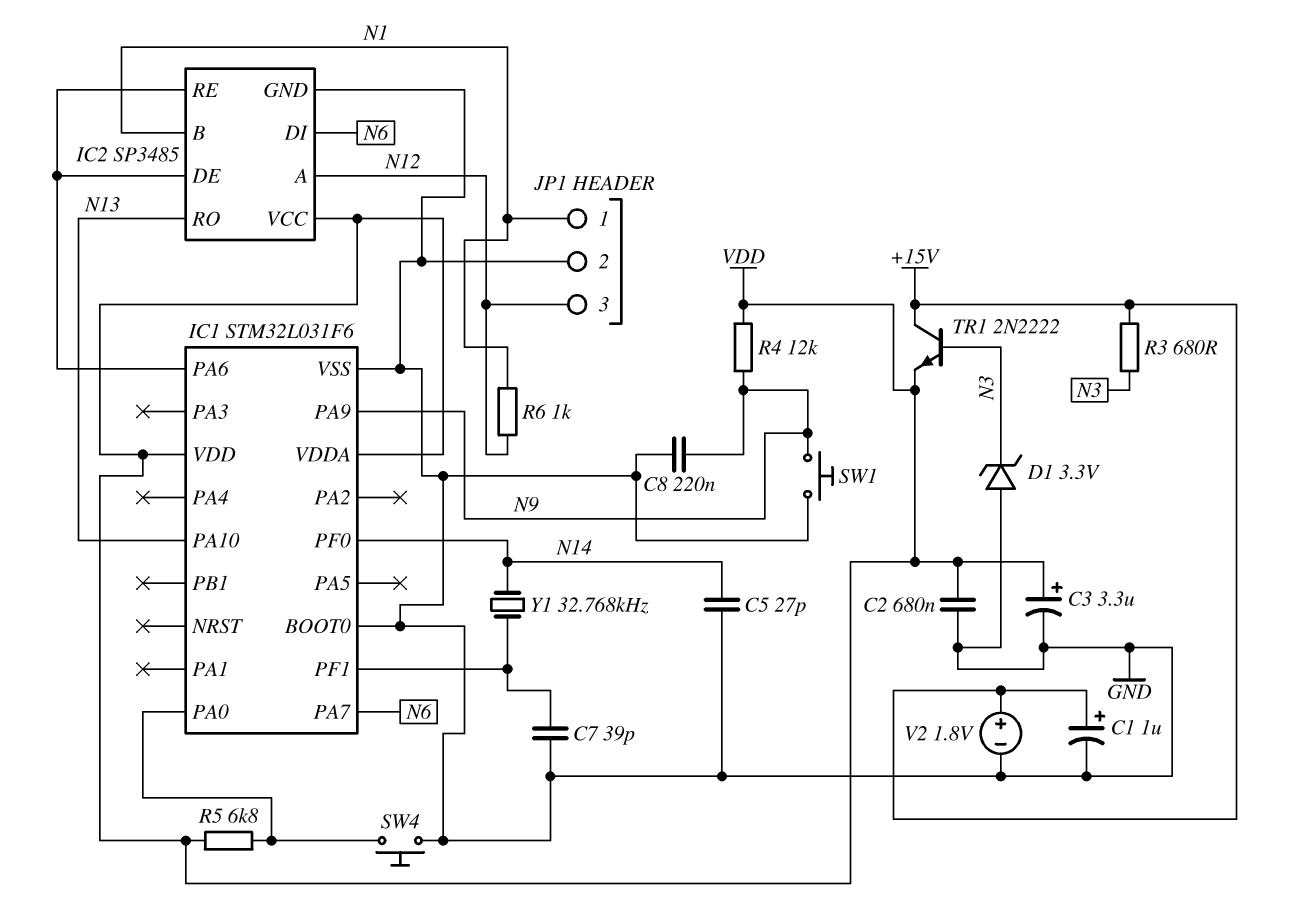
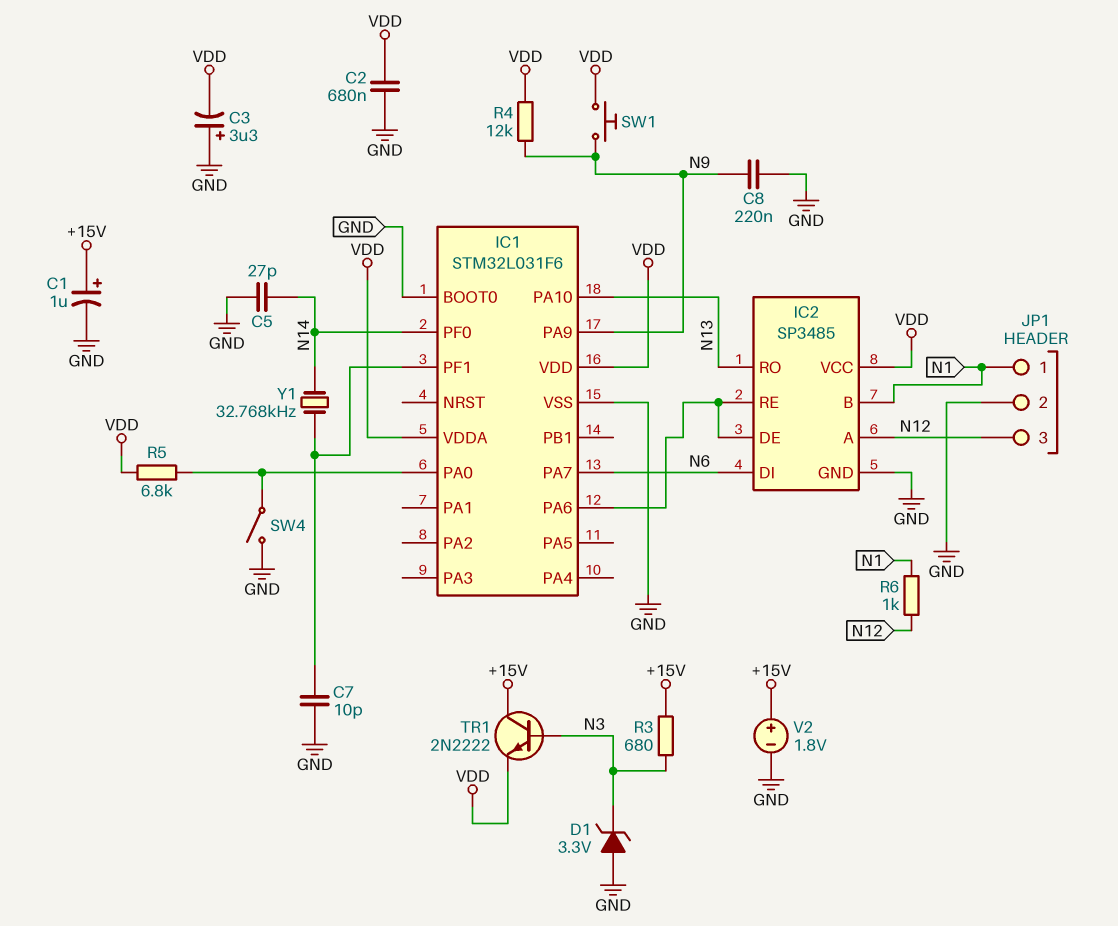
C3: 3.3uF (plus VDD, minus GND) -> 3.3uF (plus GND, minus VDD)
C7: 39pF (GND, IC1/PF1) -> 10pF (GND, IC1/PF1)
SW1: button (GND, N9) -> button (N9, VDD)
SW4: button (GND, IC1/PA0) -> switch (GND, IC1/PA0)

